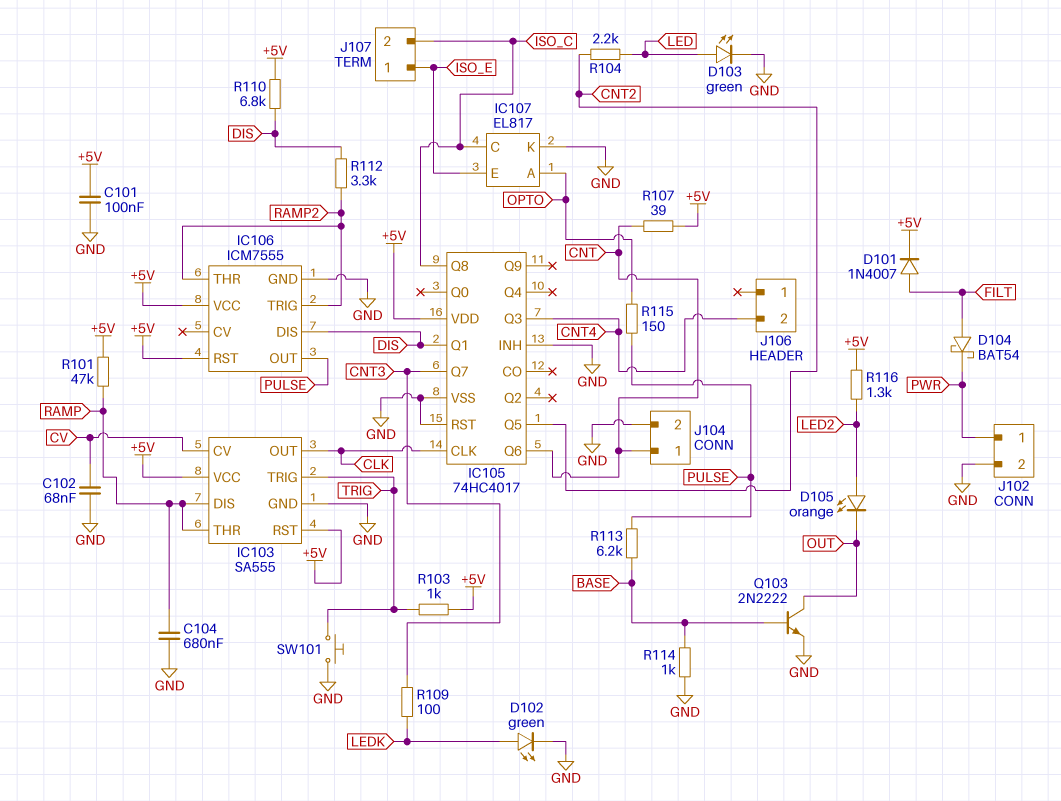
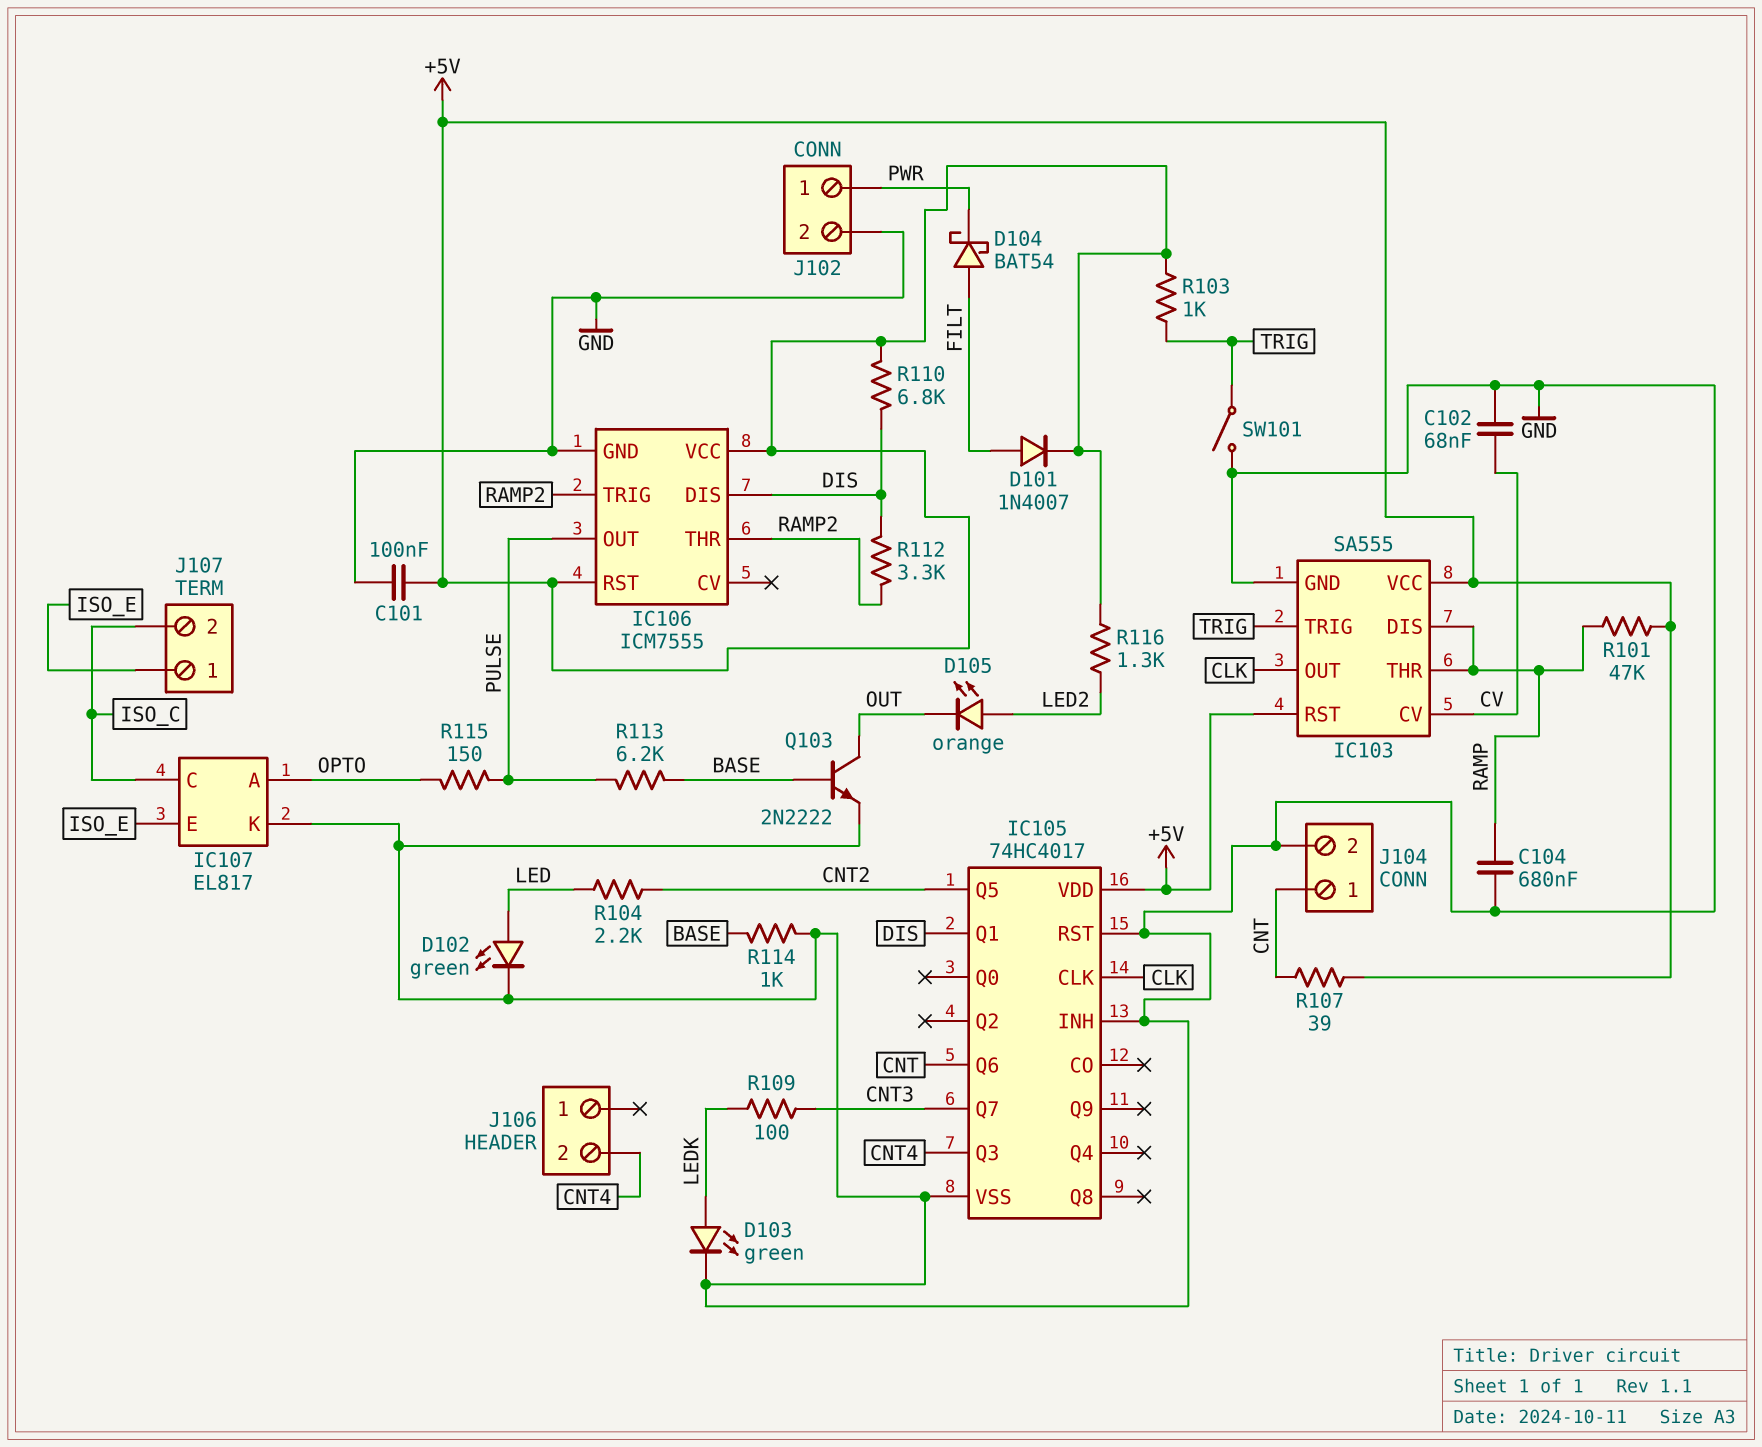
D102: LED green (A LEDK, K GND) -> LED green (A LED, K GND)
D103: LED green (A LED, K GND) -> LED green (A LEDK, K GND)
IC105 pin Q8: ISO_C -> none
SW101: button (GND, TRIG) -> switch (GND, TRIG)

